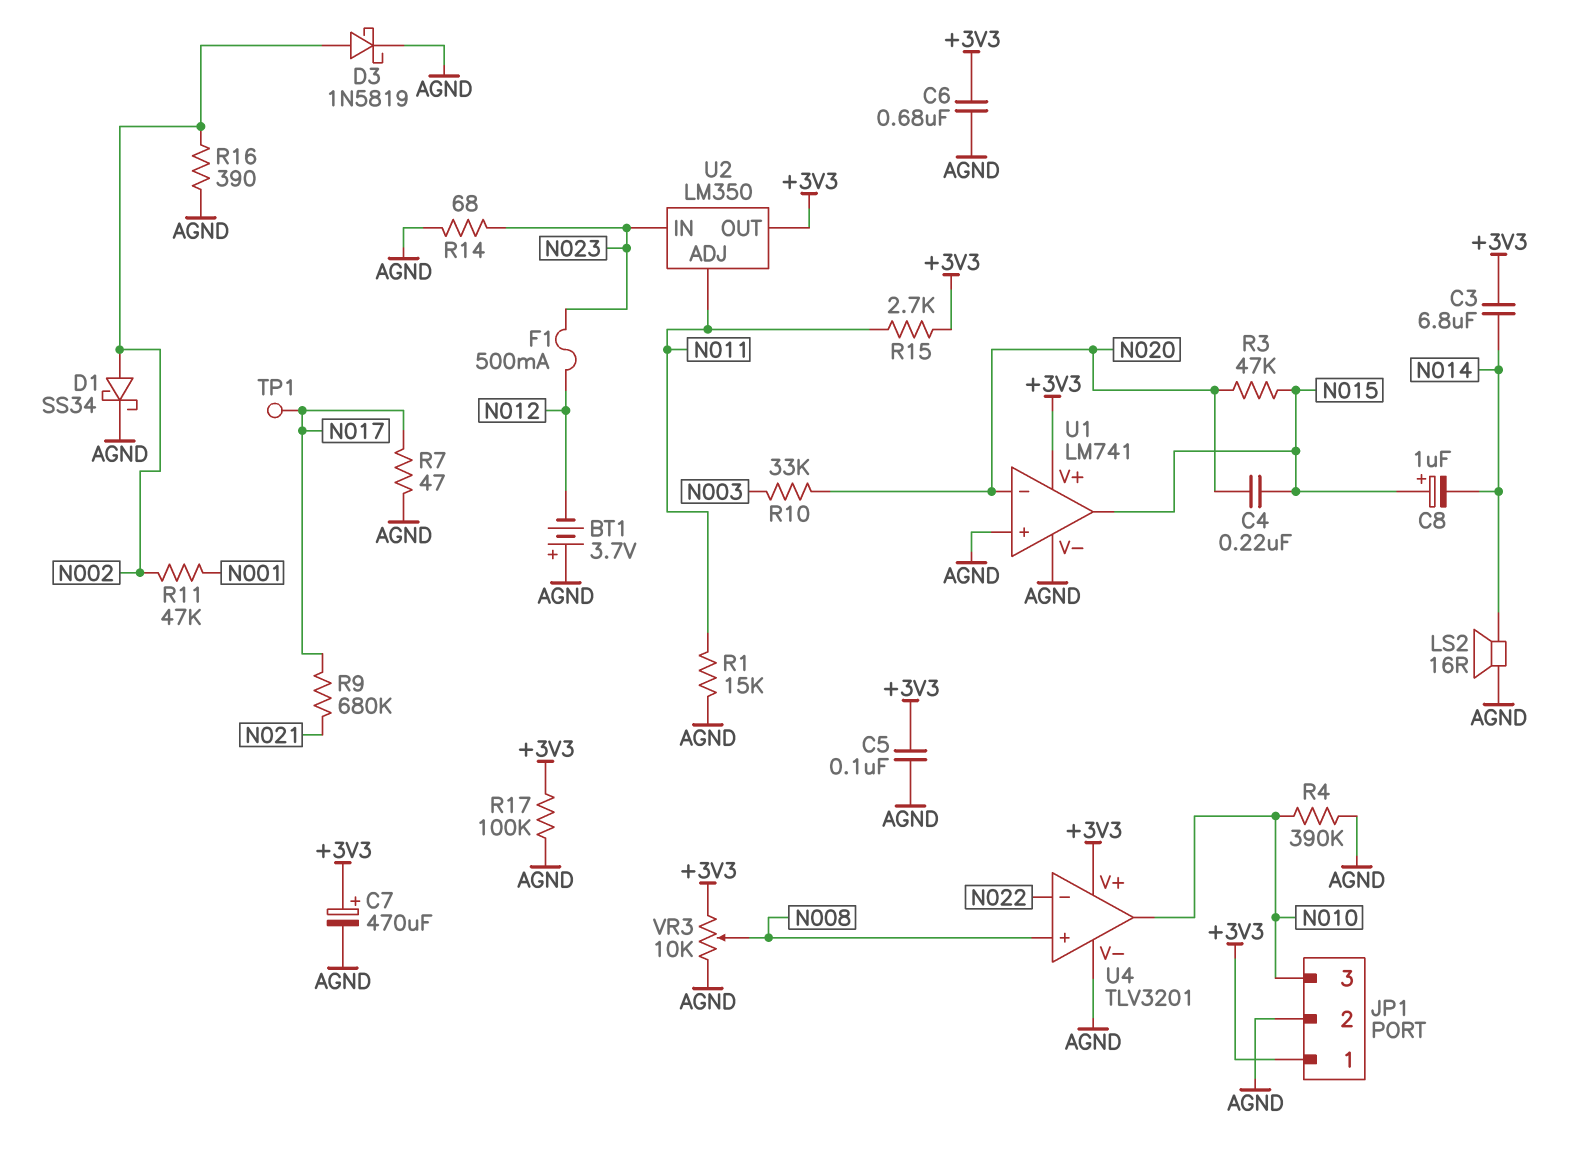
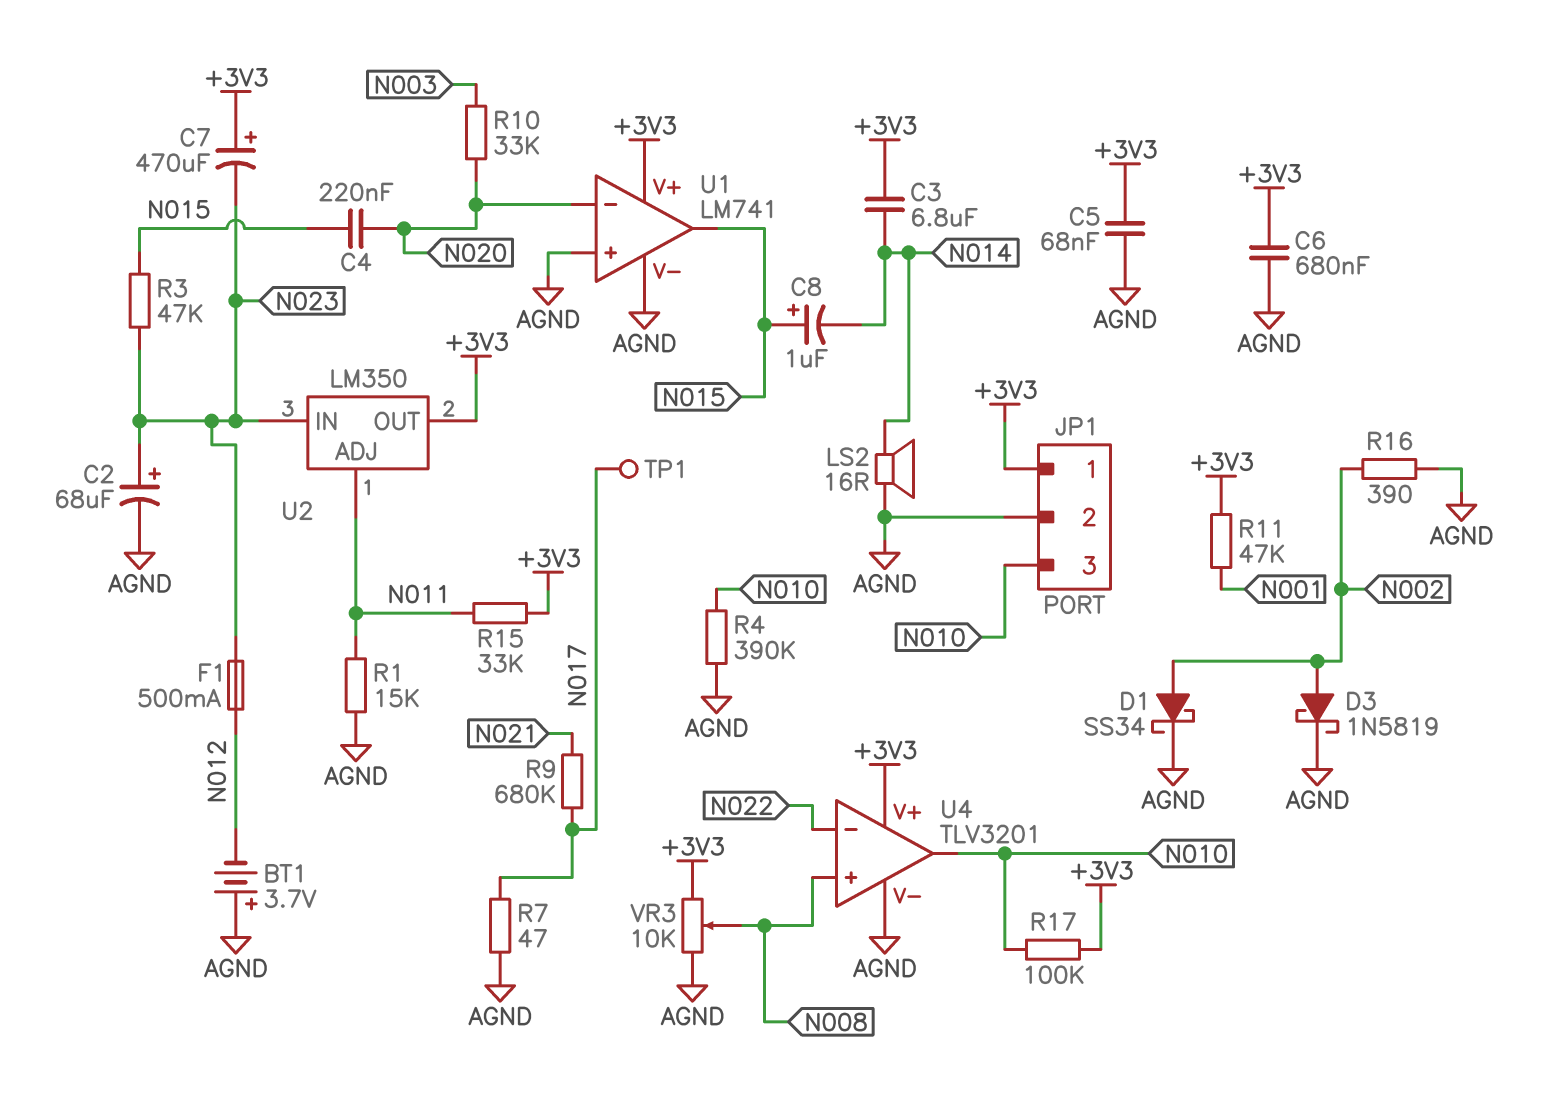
C2: none -> 68uF (plus N023, minus AGND)
C5: 100nF (+3V3, AGND) -> 68nF (+3V3, AGND)
C7: 470uF (plus +3V3, minus AGND) -> 470uF (plus +3V3, minus N023)
R3: 47k (N015, N020) -> 47k (N015, N023)
R11: 47k (N001, N002) -> 47k (+3V3, N001)
R14: 68 (AGND, N023) -> none
R15: 2.7k (+3V3, N011) -> 33k (+3V3, N011)
R17: 100k (+3V3, AGND) -> 100k (+3V3, N010)

